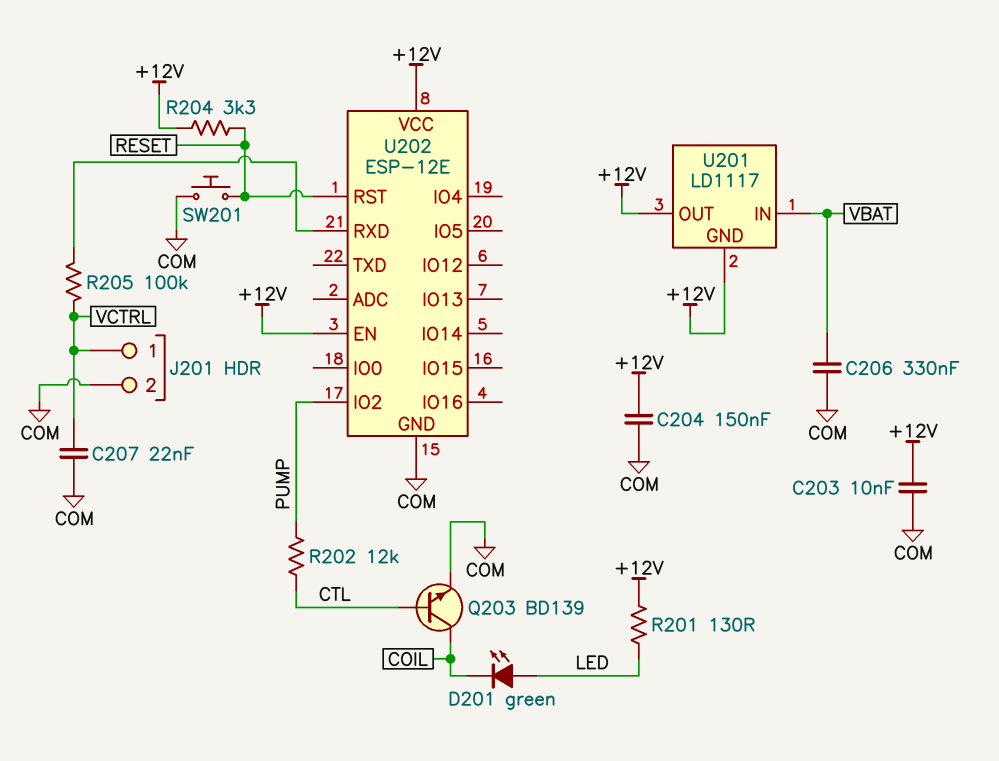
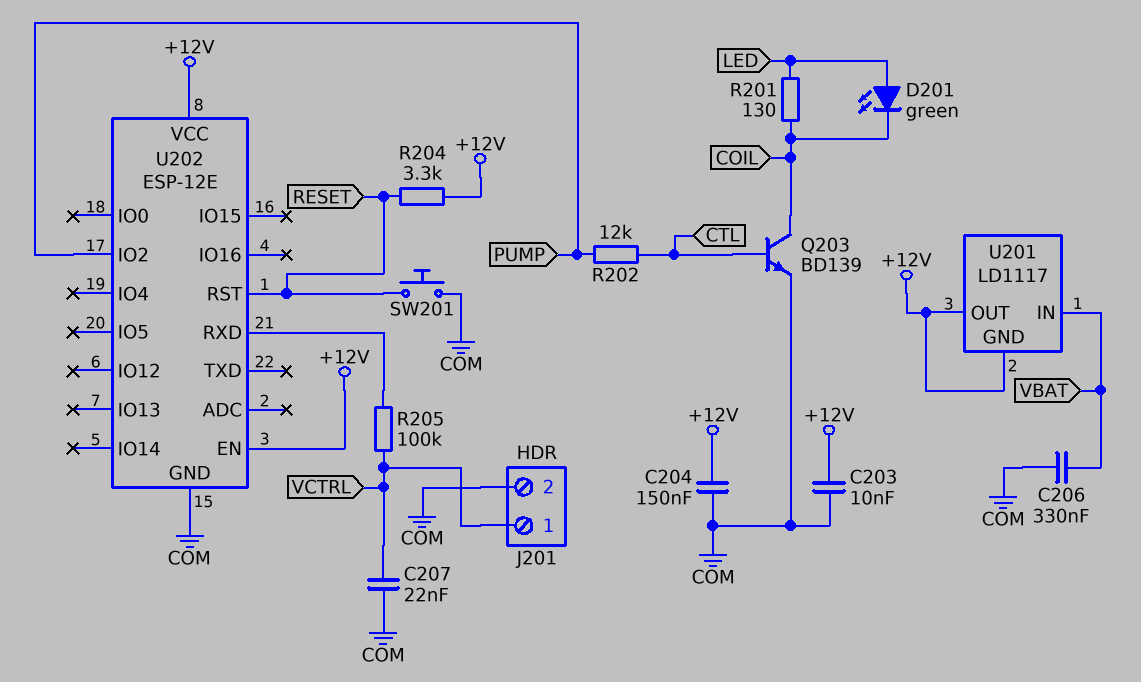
R201: 130 (+12V, LED) -> 130 (COIL, LED)

